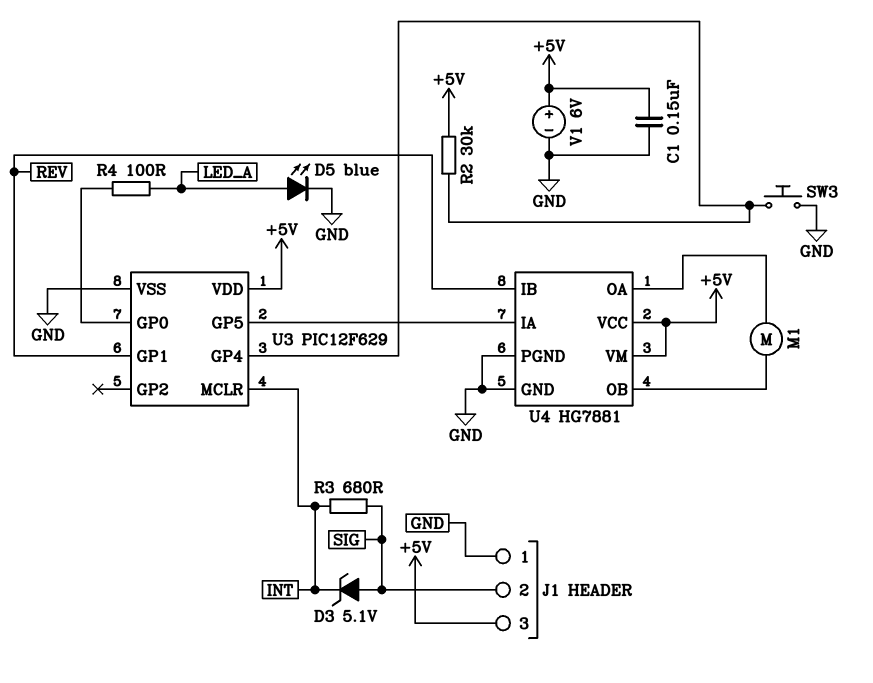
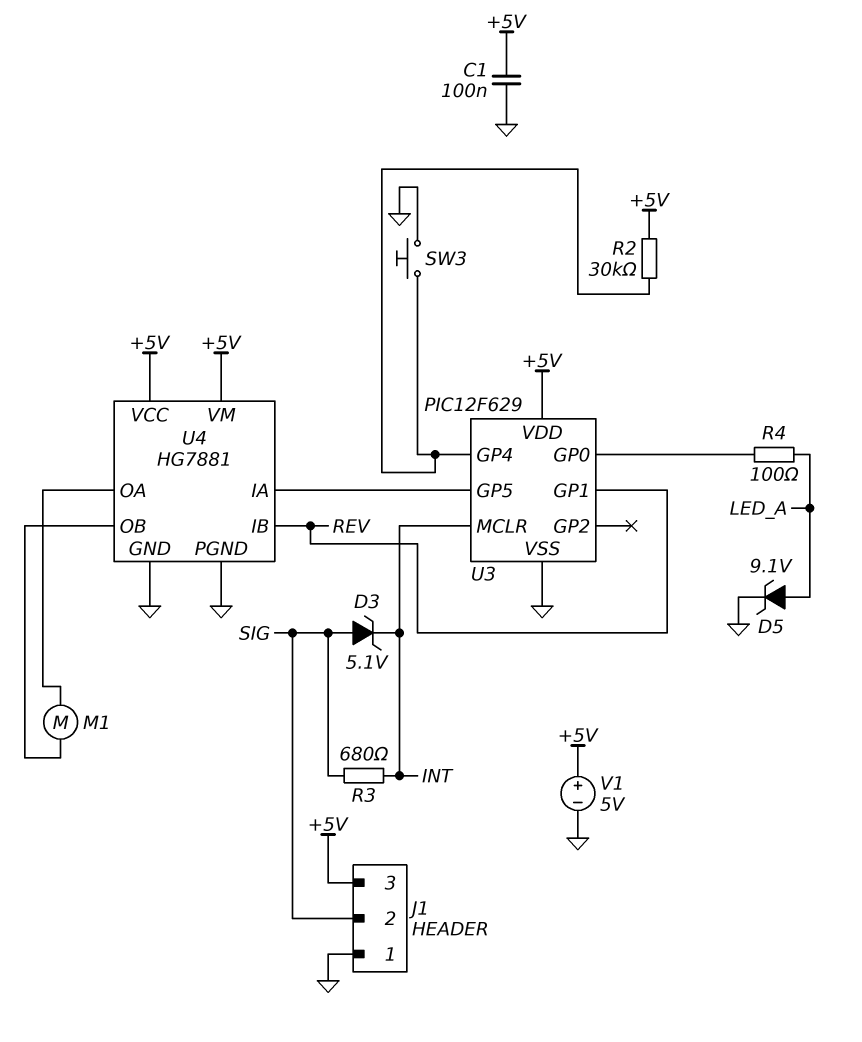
C1: 150nF (+5V, GND) -> 100nF (+5V, GND)
D5: LED blue (A LED_A, K GND) -> zener 9.1V (A LED_A, K GND)
V1: 6V (plus +5V, minus GND) -> 5V (plus +5V, minus GND)

